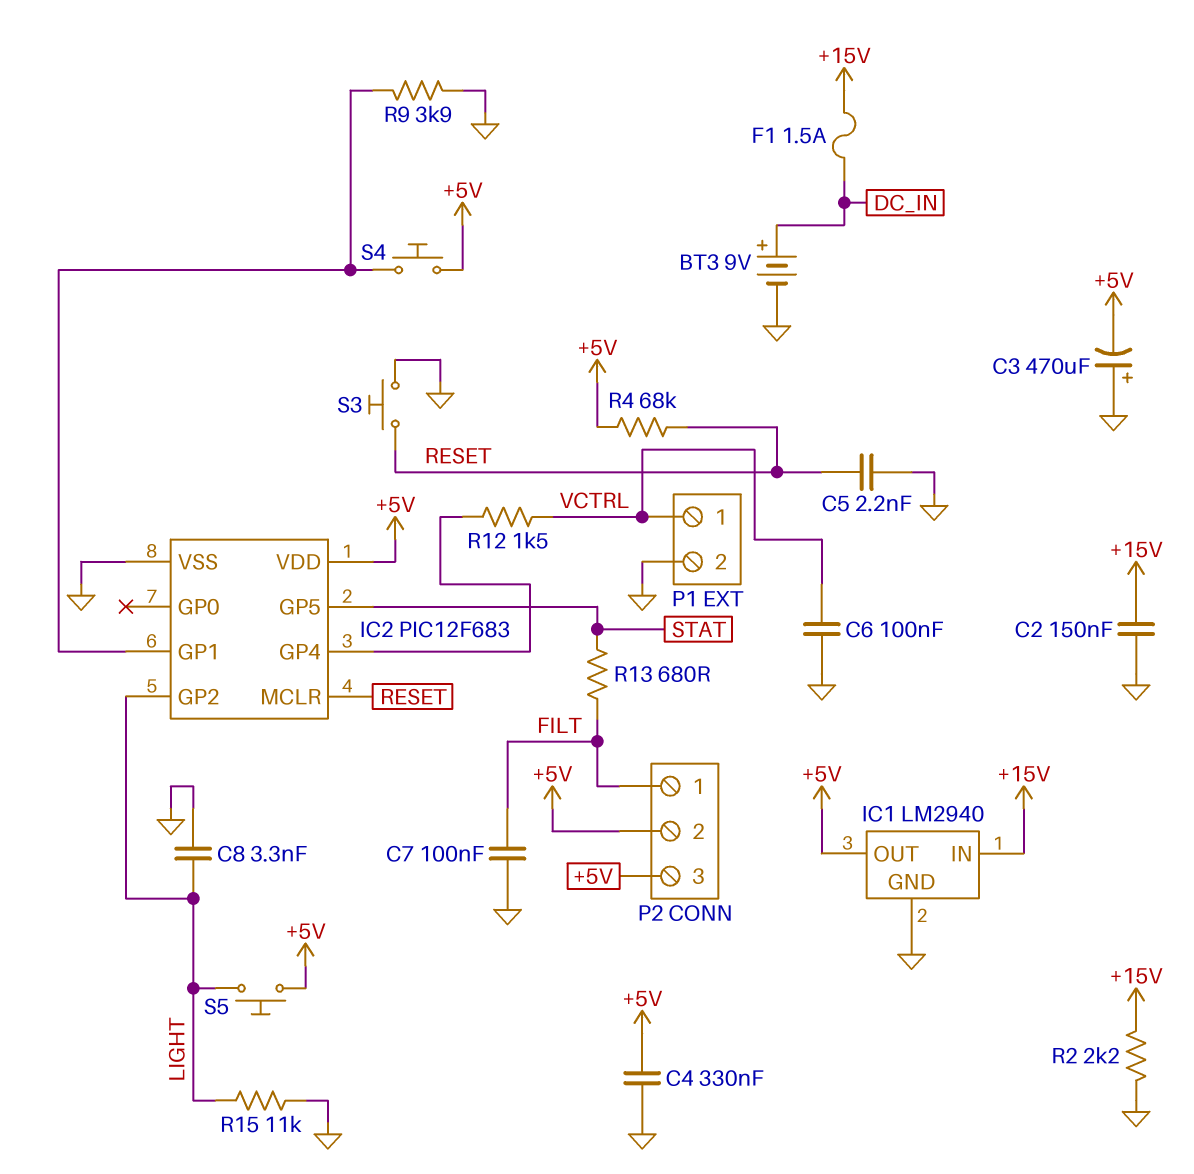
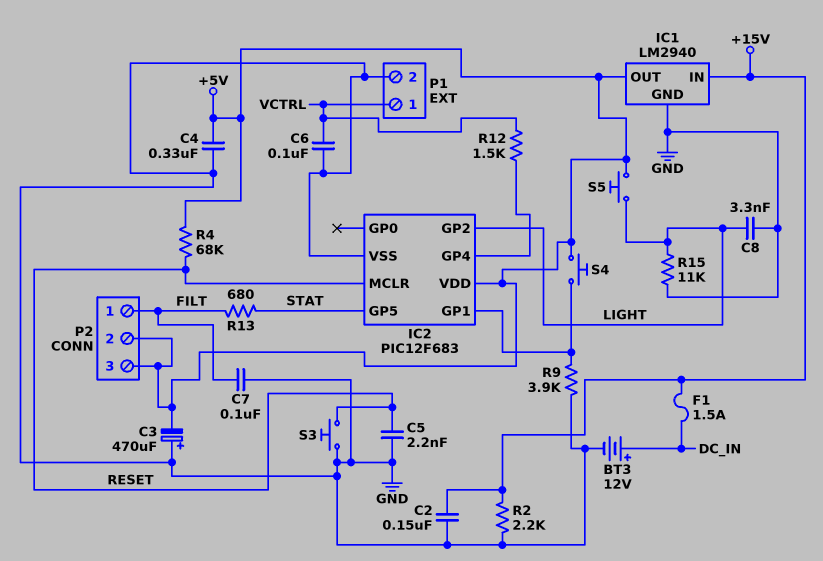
BT3: 9V (plus DC_IN, minus GND) -> 12V (plus DC_IN, minus GND)

